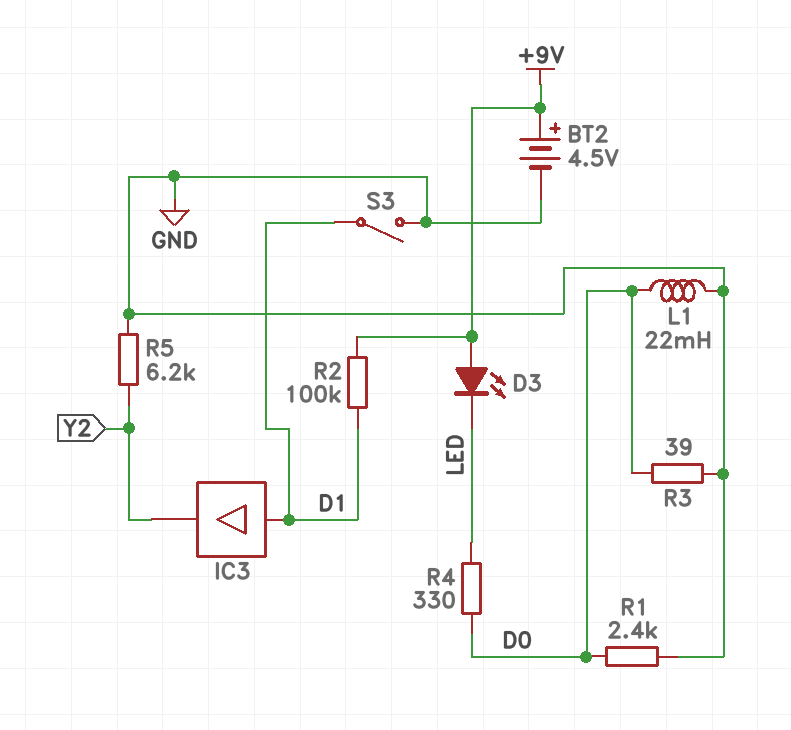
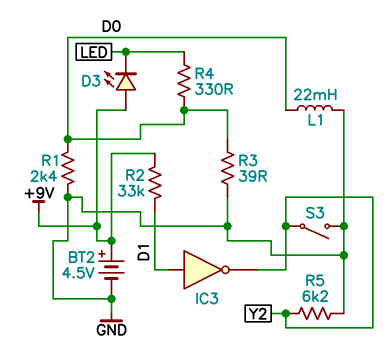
IC3: buffer (in D1, out Y2) -> NOT (in D1, out Y2)
R2: 100k (+9V, D1) -> 33k (+9V, D1)
S3: switch (D1, GND) -> switch (GND, Y2)

